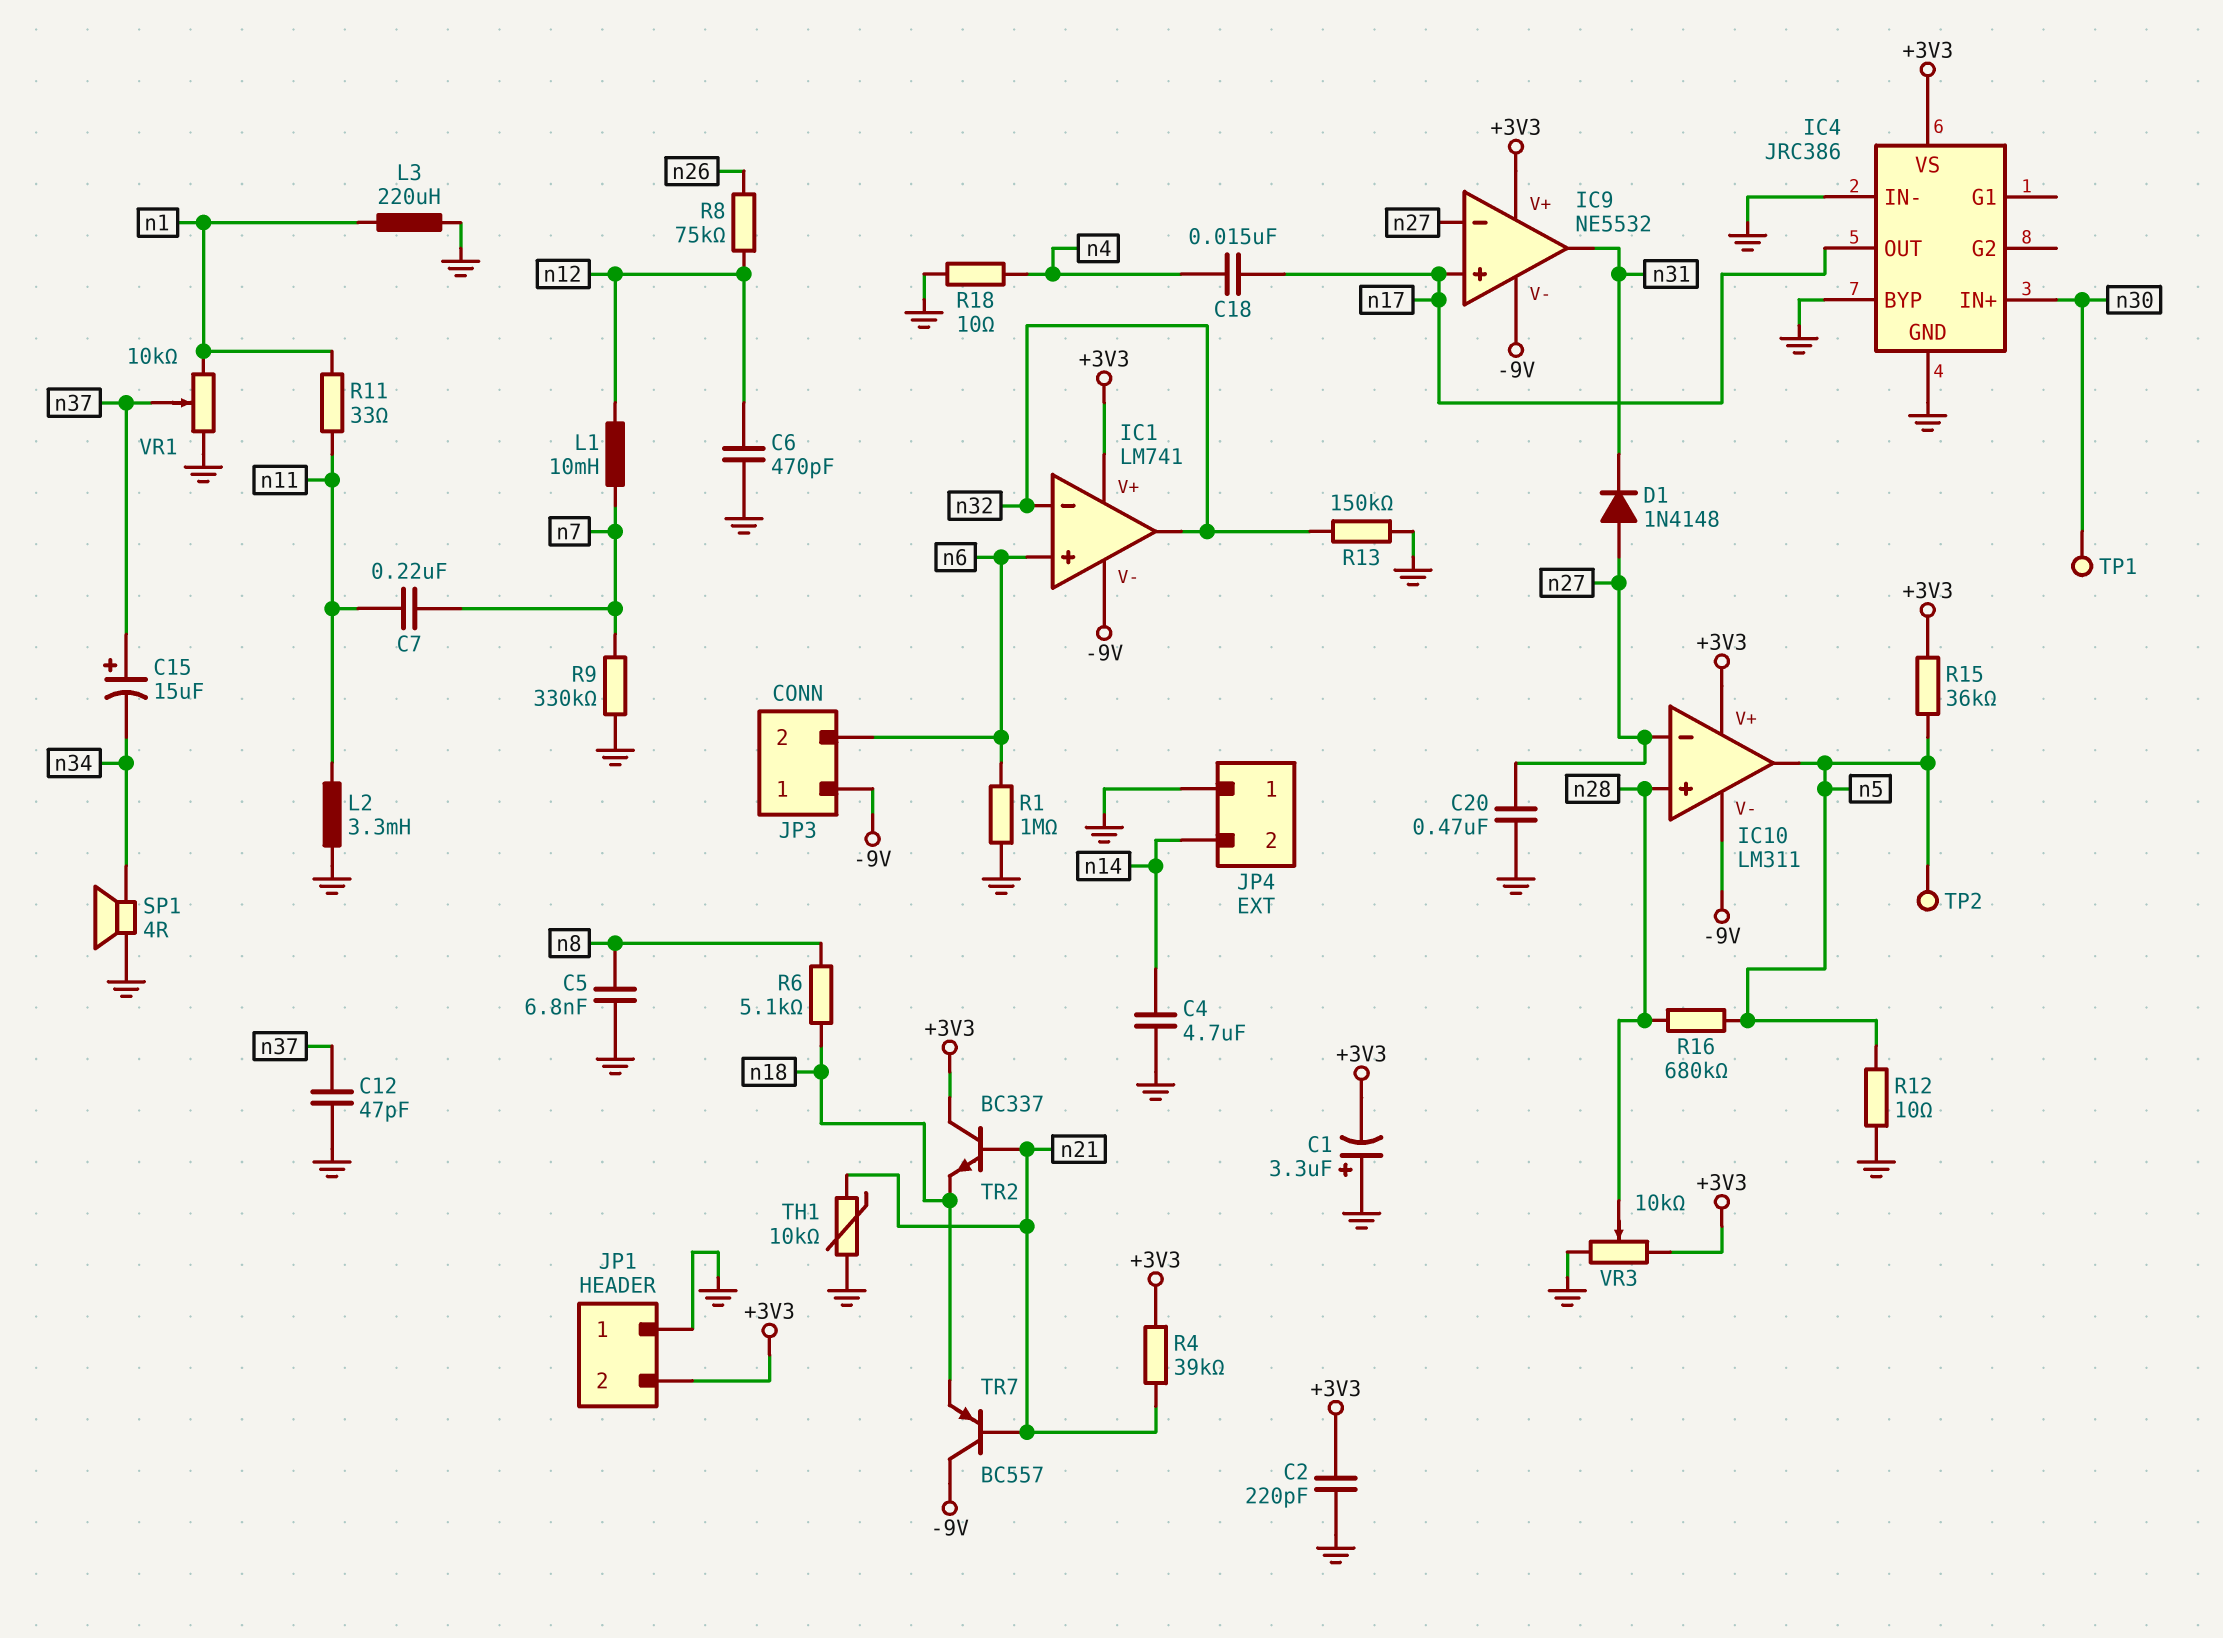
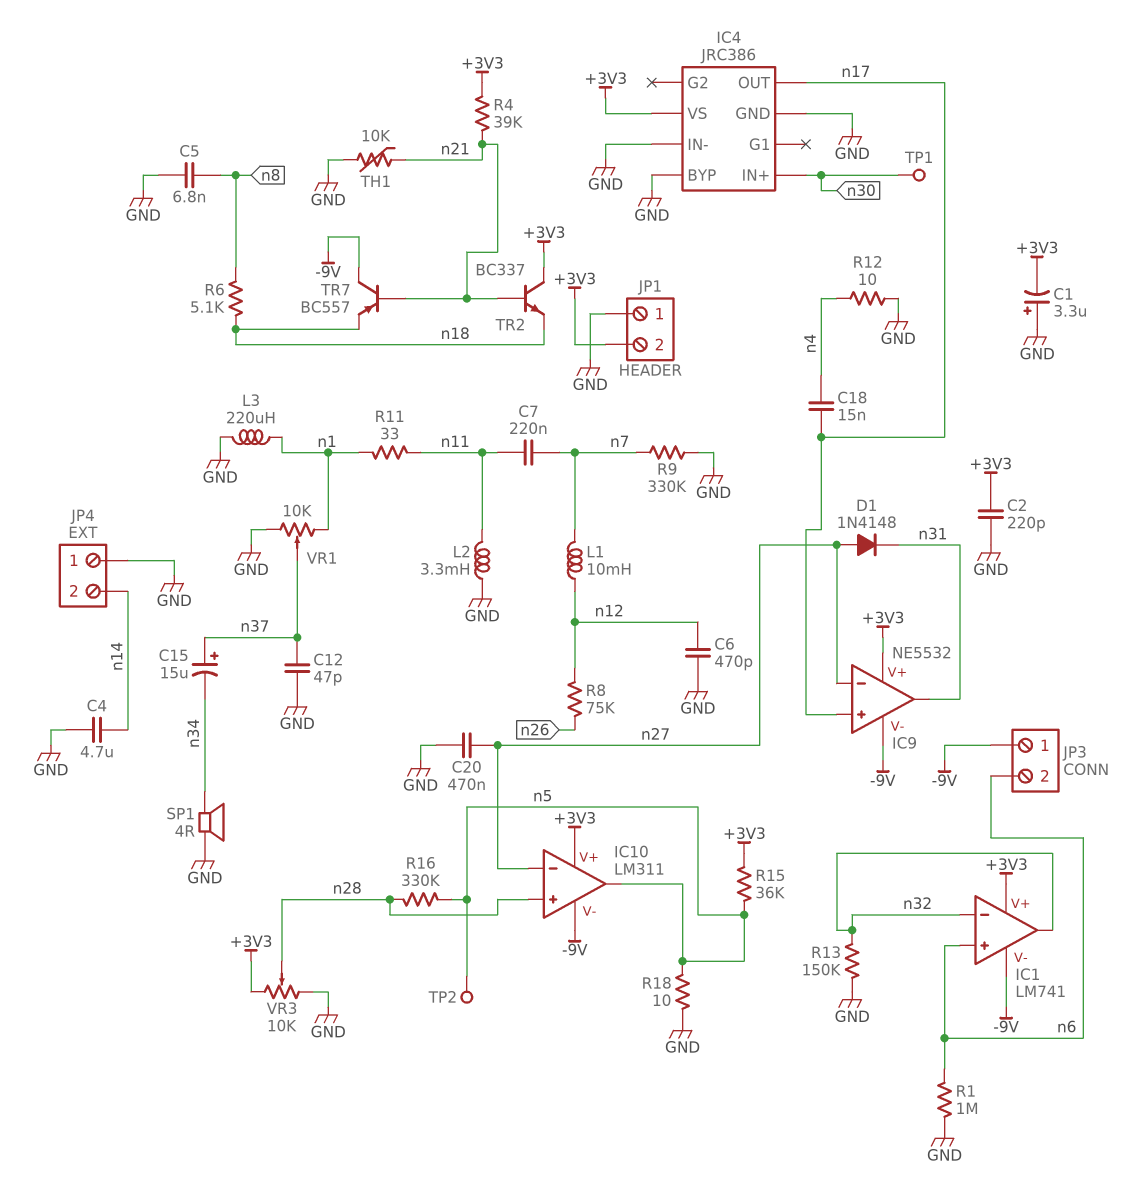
R12: 10 (GND, n5) -> 10 (GND, n4)
R16: 680k (n5, n28) -> 330k (n5, n28)
R18: 10 (GND, n4) -> 10 (GND, n5)

